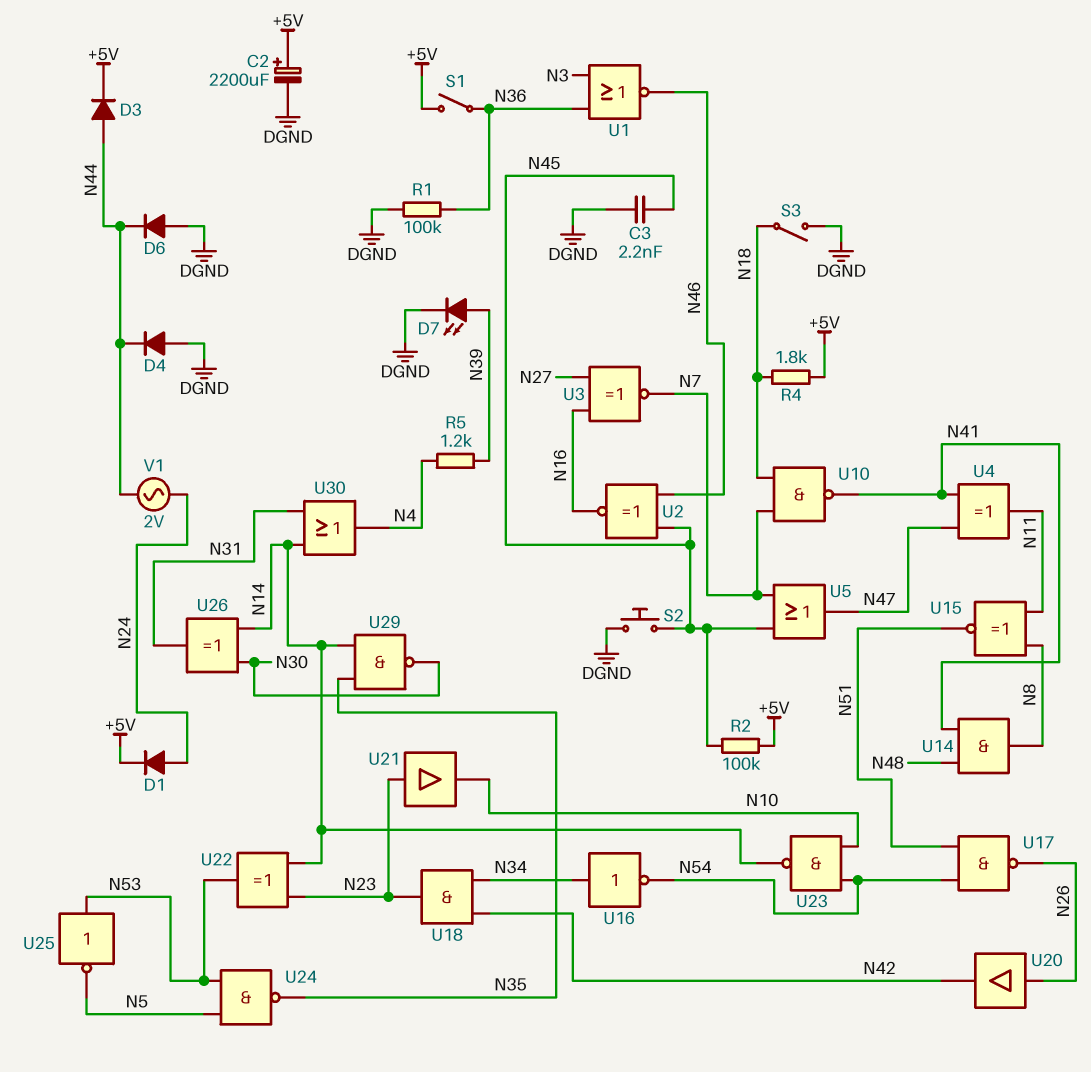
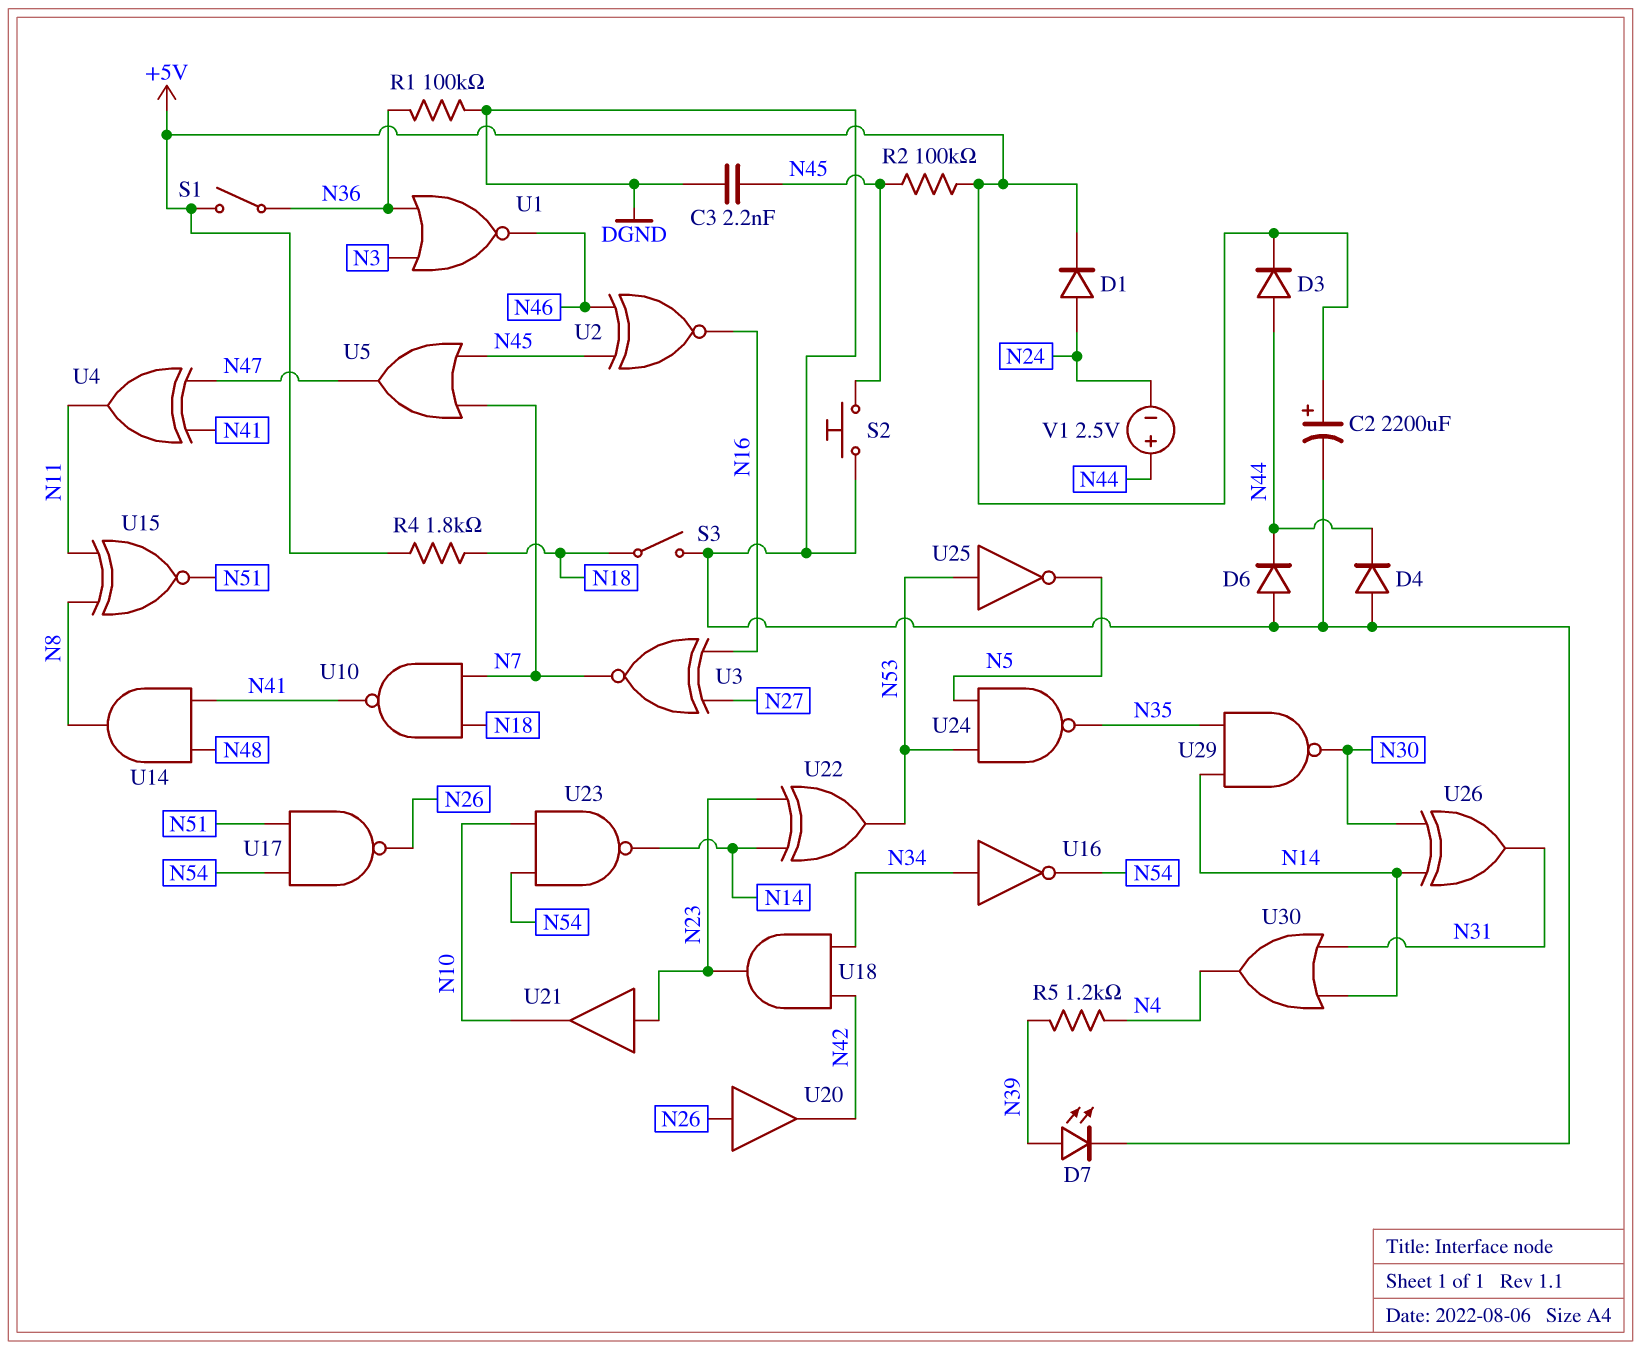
V1: AC 2V (N24, N44) -> 2.5V (plus N44, minus N24)

